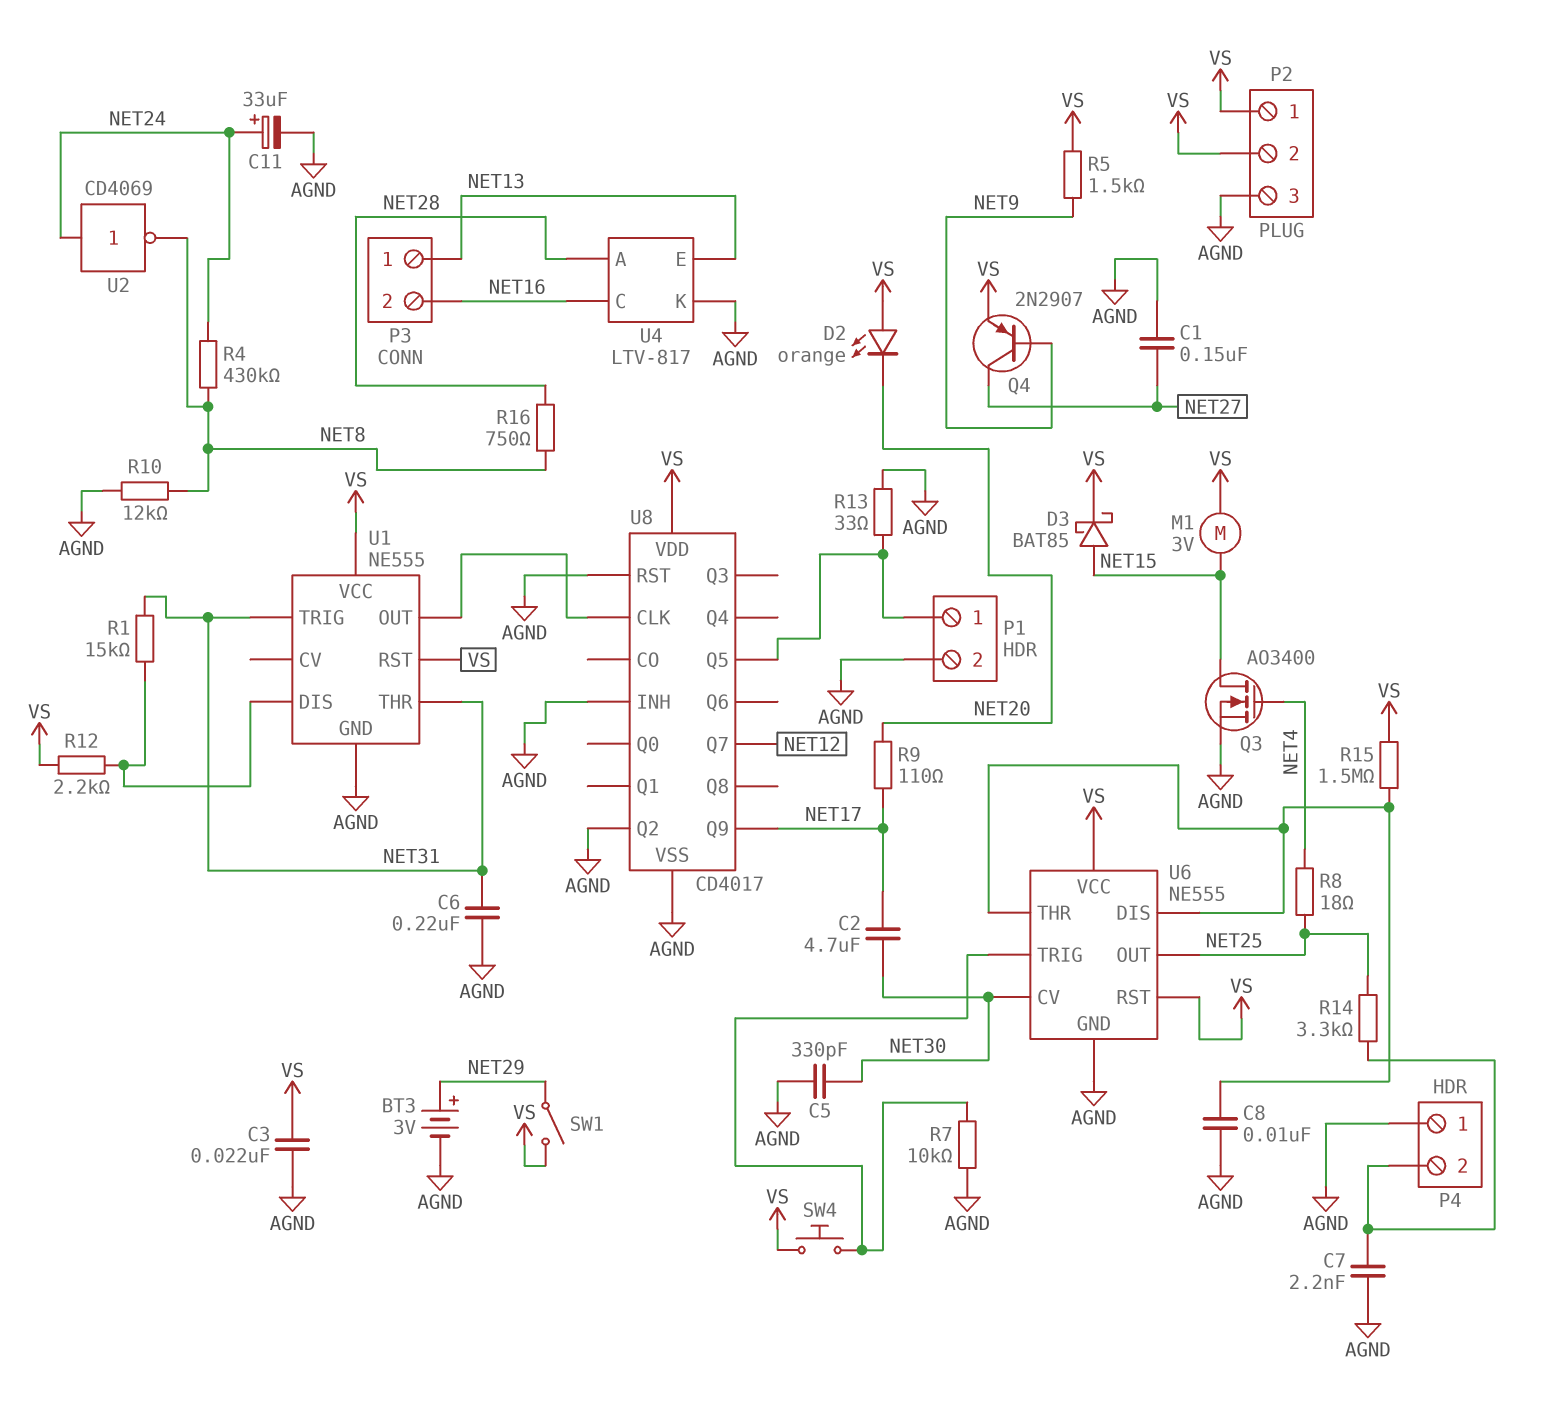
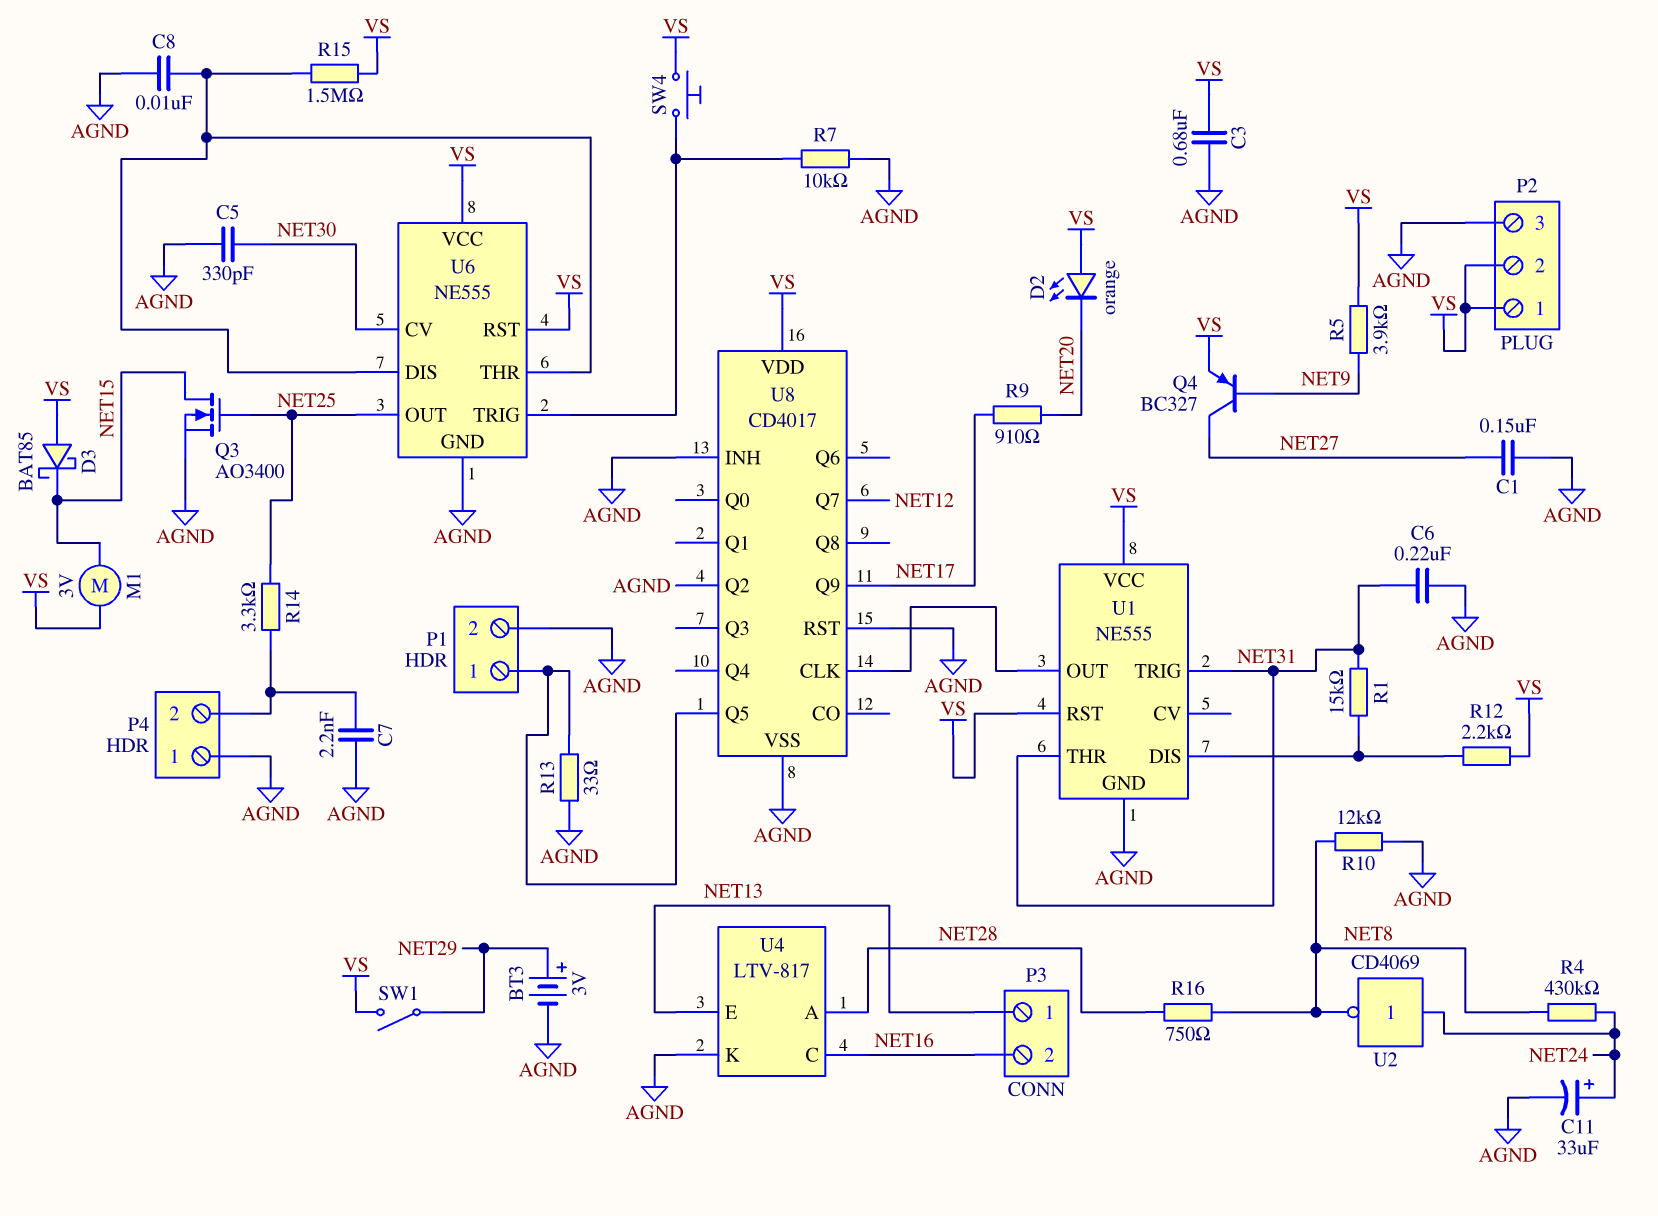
C2: 4.7uF (NET17, NET30) -> none
C3: 22nF (AGND, VS) -> 680nF (AGND, VS)
D3: schottky BAT85 (A NET15, K VS) -> schottky BAT85 (A VS, K NET15)
Q3: NMOS AO3400 (G NET4, D NET15, S AGND) -> NMOS AO3400 (G NET25, D NET15, S AGND)
Q4: PNP 2N2907 (B NET9, C NET27, E VS) -> PNP BC327 (B NET9, C NET27, E VS)
R5: 1.5k (NET9, VS) -> 3.9k (NET9, VS)
R8: 18 (NET4, NET25) -> none
R9: 110 (NET17, NET20) -> 910 (NET17, NET20)

